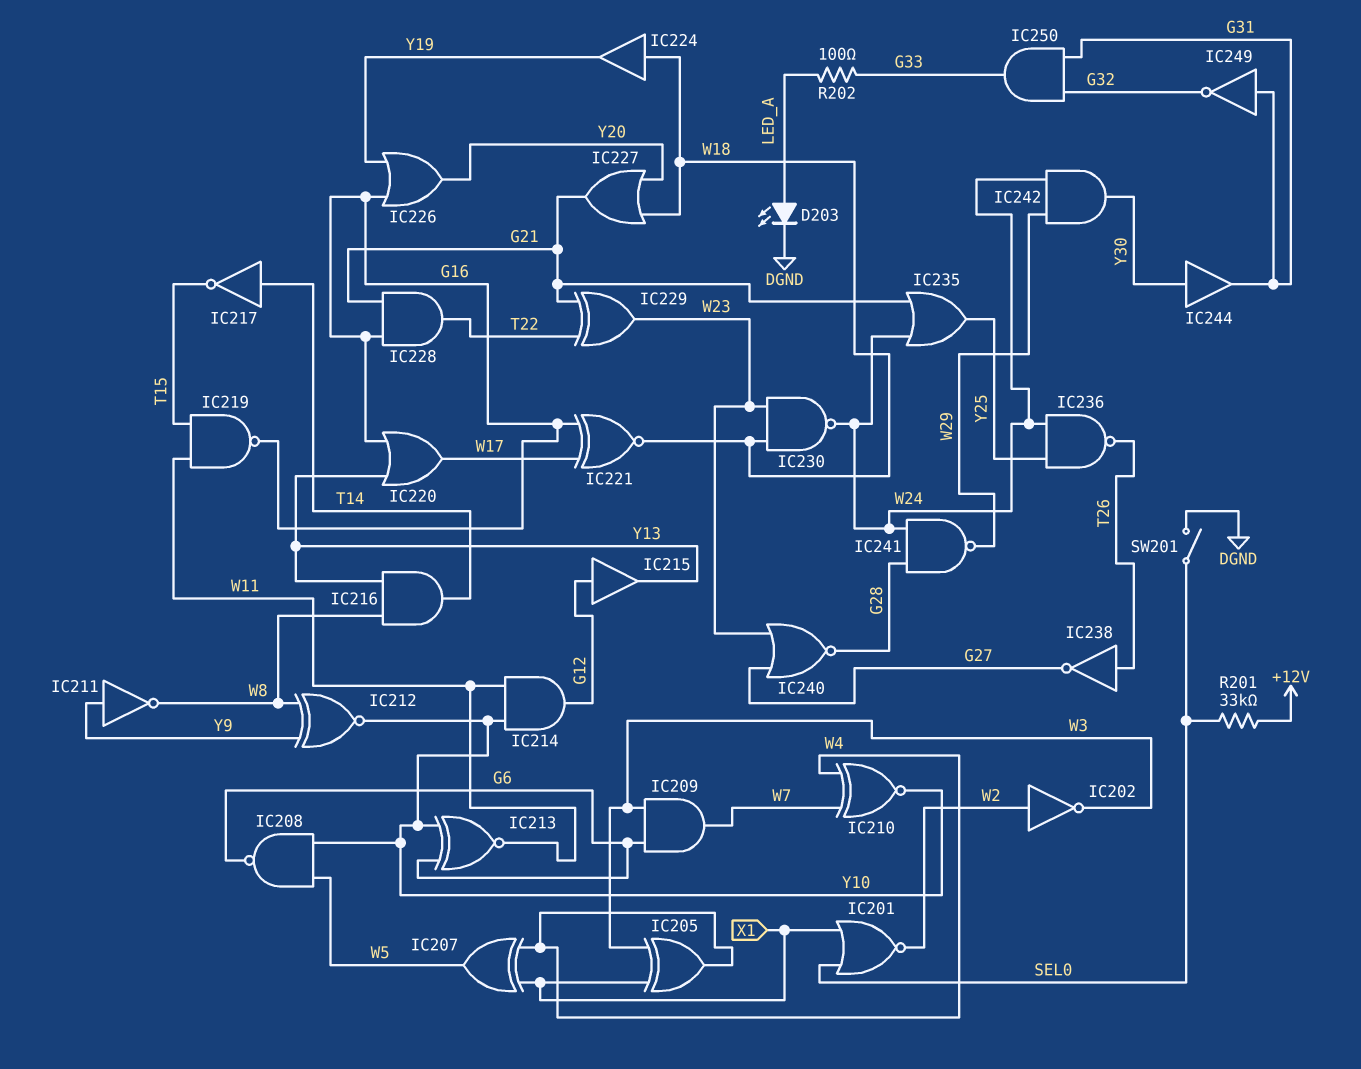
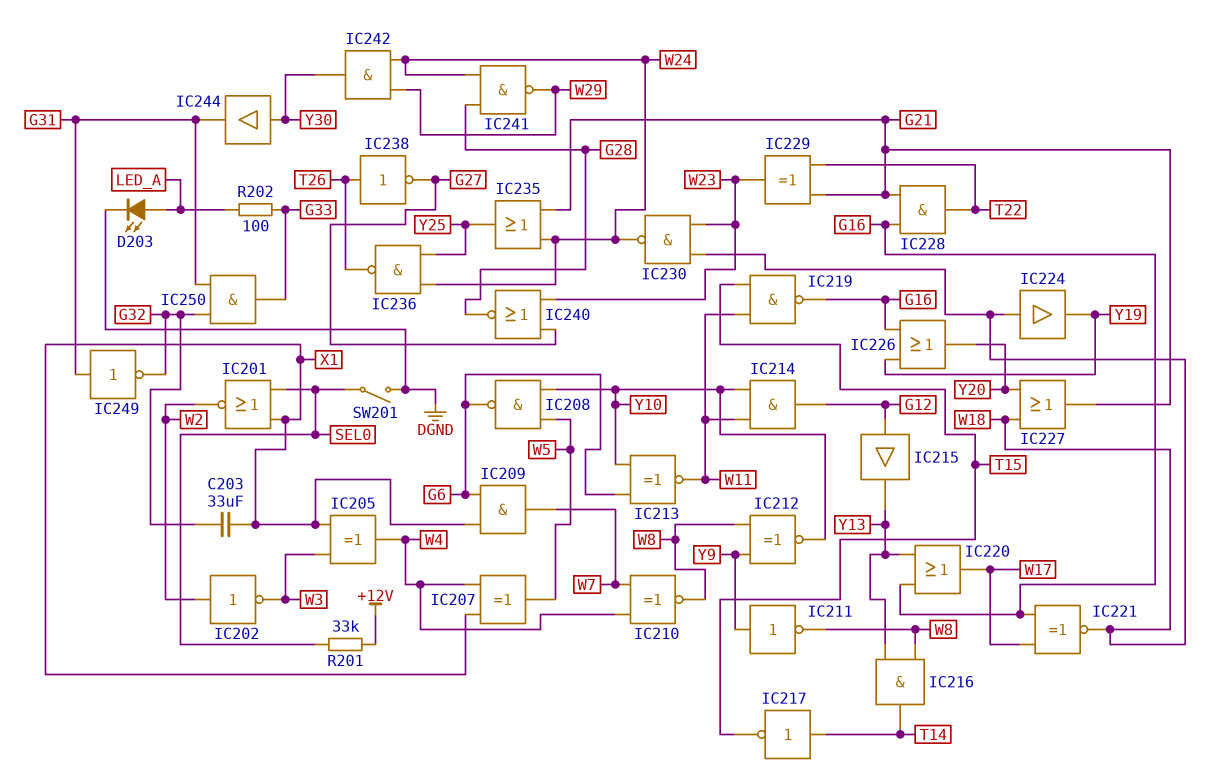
C203: none -> 33uF (G32, X1)
IC209: AND (in G6, in W3, out W7) -> AND (in G6, in X1, out W7)
IC210: XNOR (in W4, in W7, out Y10) -> XNOR (in W4, in W7, out W8)

